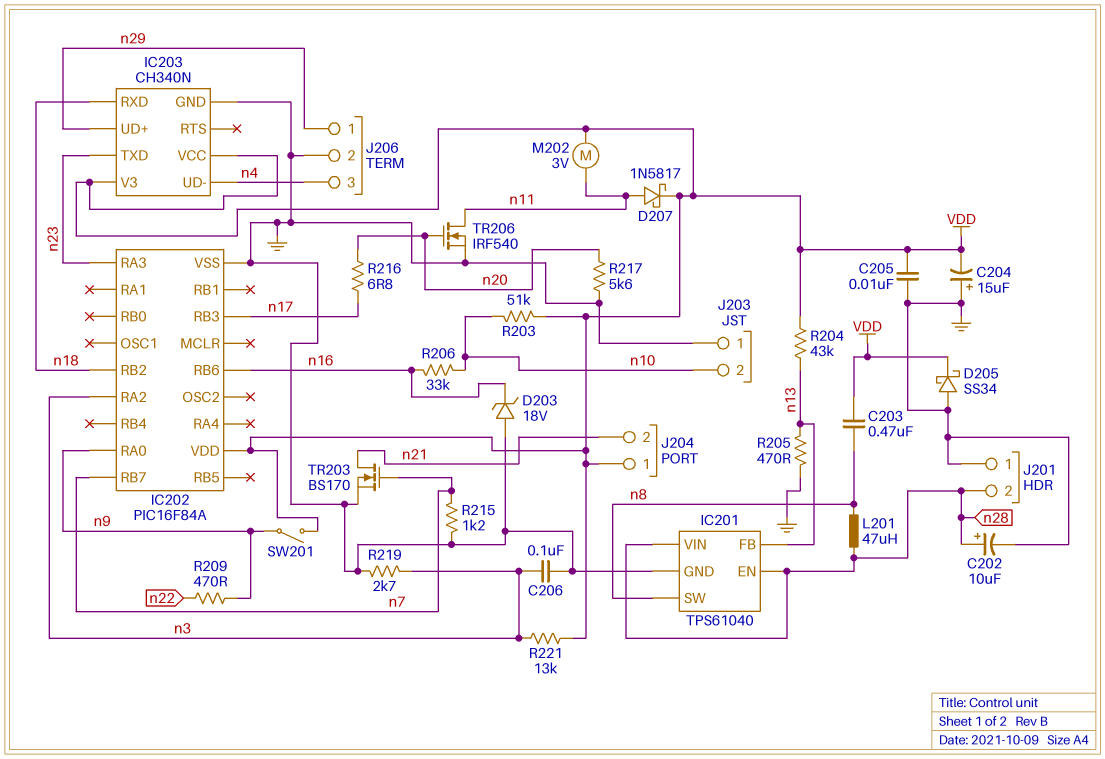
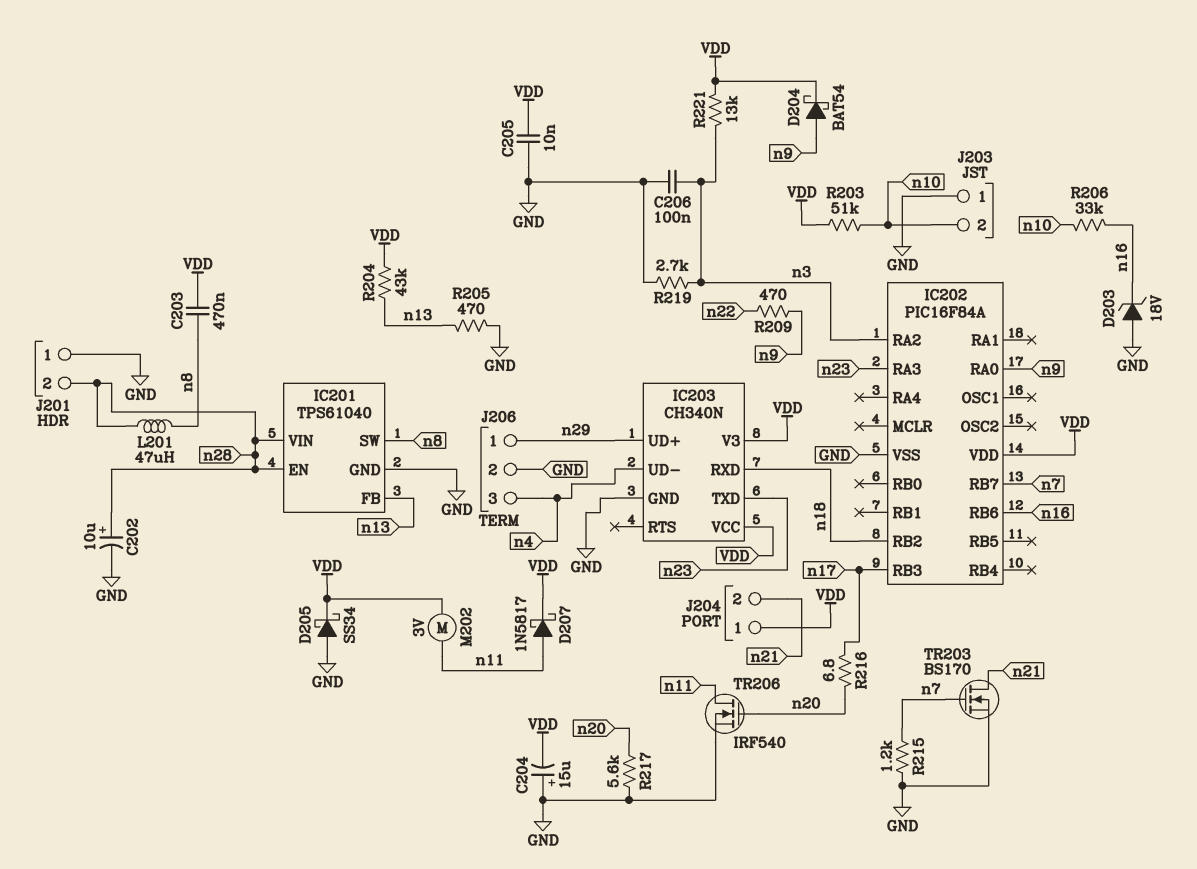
D204: none -> schottky BAT54 (A n9, K VDD)
SW201: switch (VDD, n9) -> none

